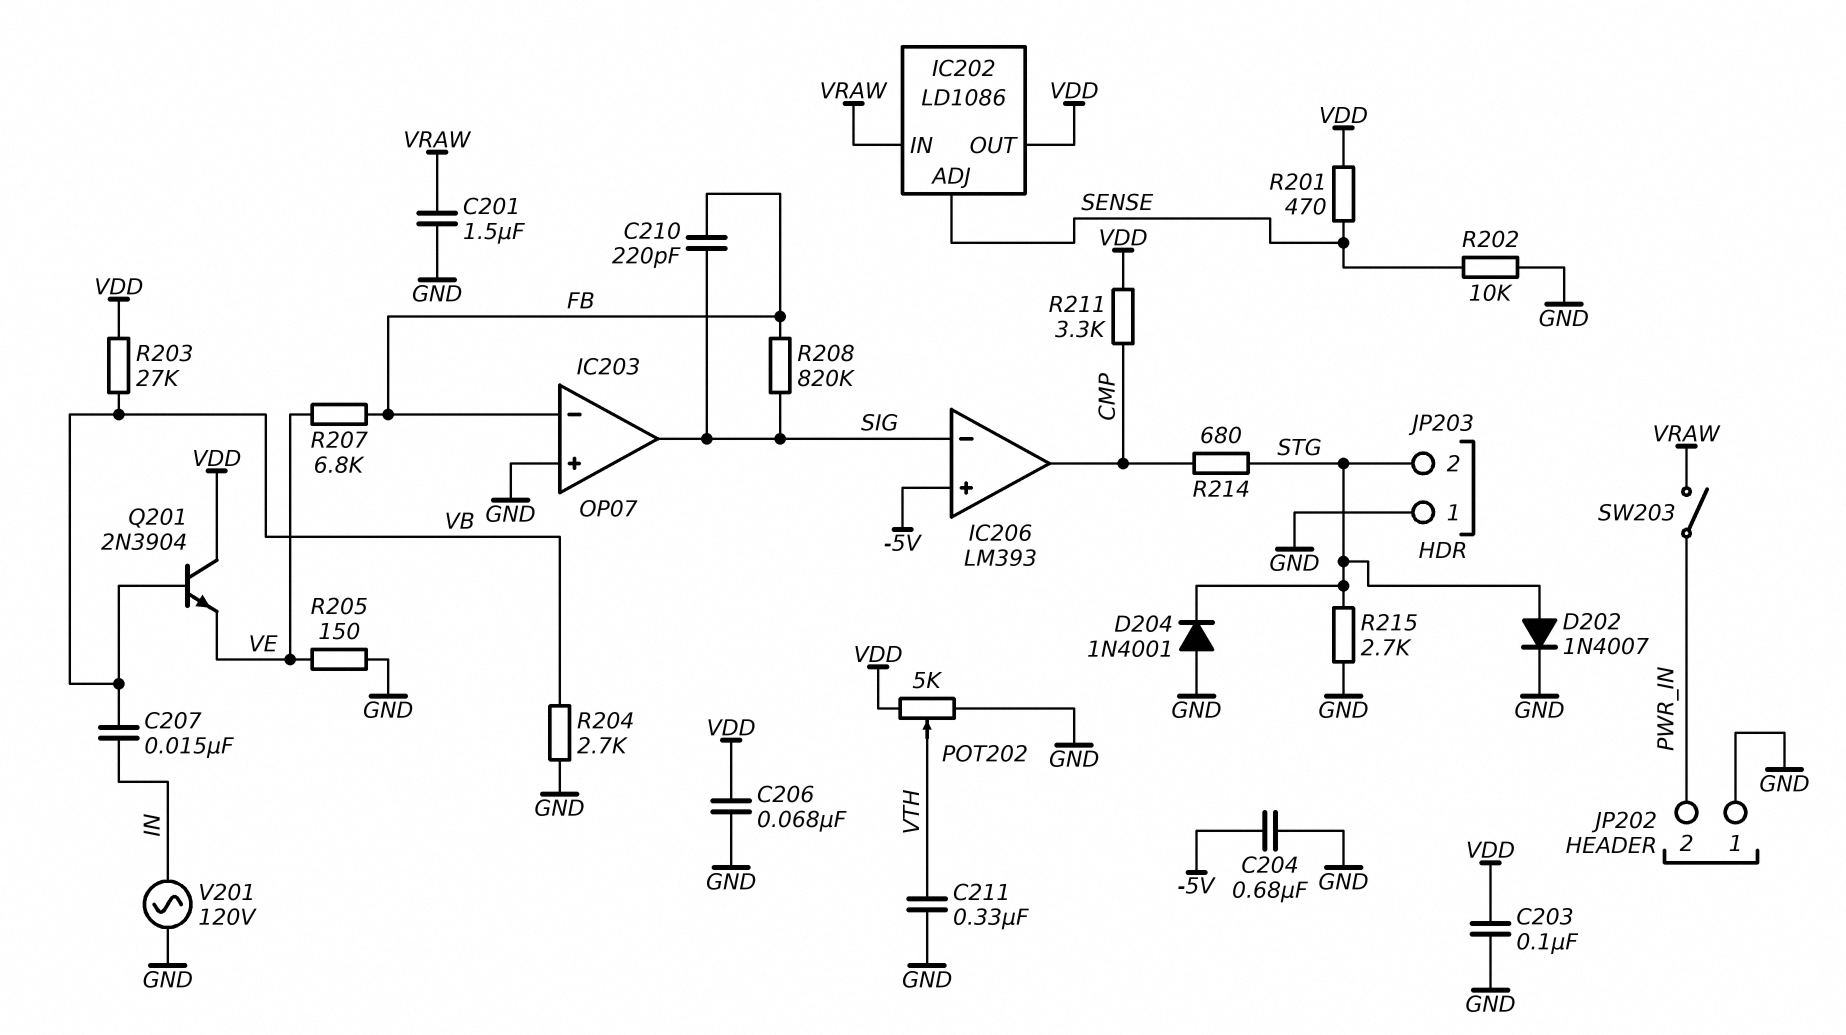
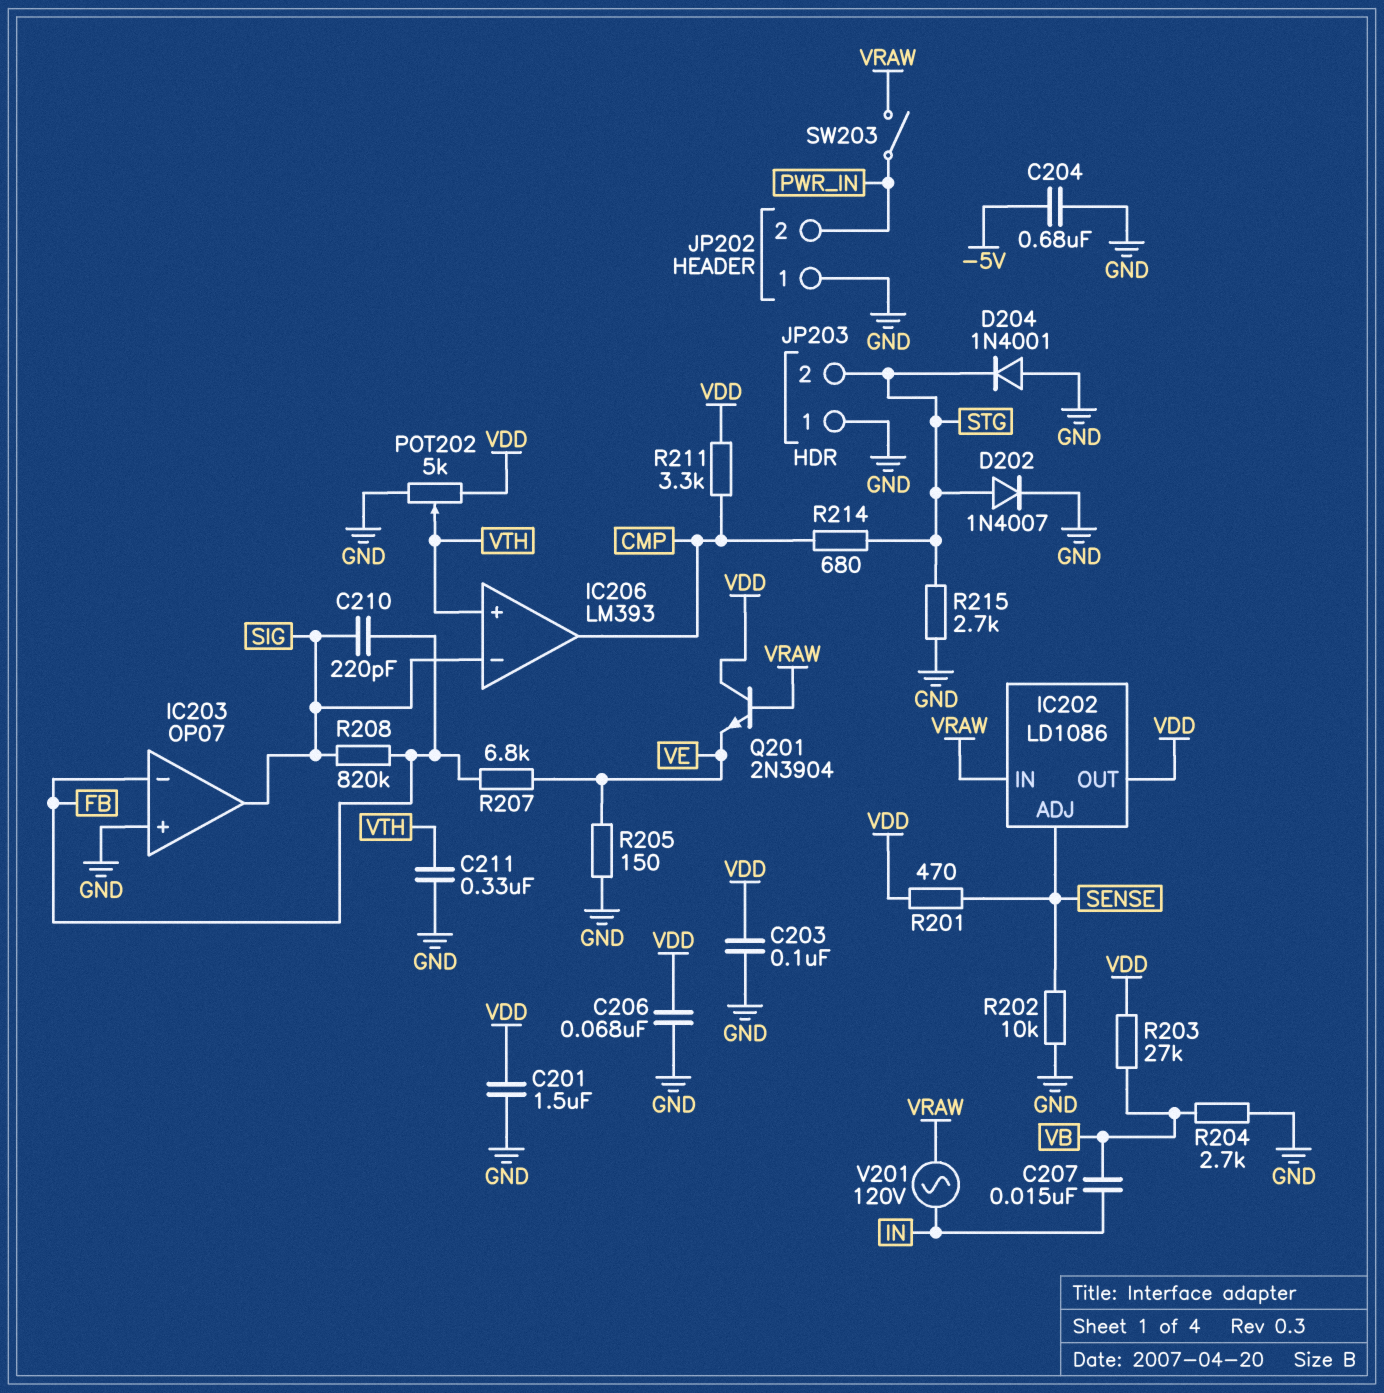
C201: 1.5uF (GND, VRAW) -> 1.5uF (GND, VDD)
IC206 pin in+: -5V -> VTH
Q201: NPN 2N3904 (B VB, C VDD, E VE) -> NPN 2N3904 (B VRAW, C VDD, E VE)
V201: AC 120V (GND, IN) -> AC 120V (IN, VRAW)

